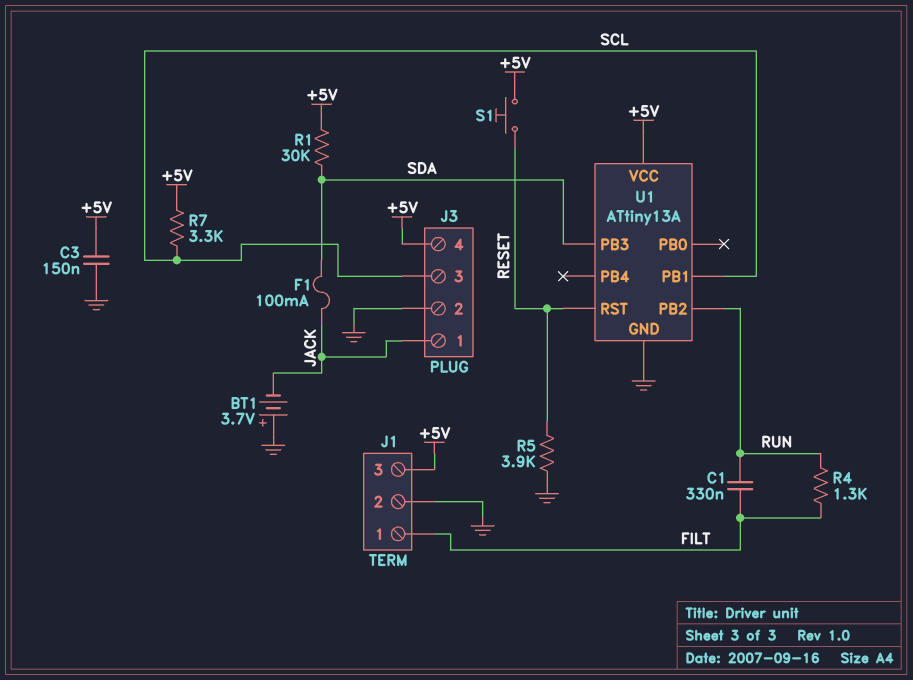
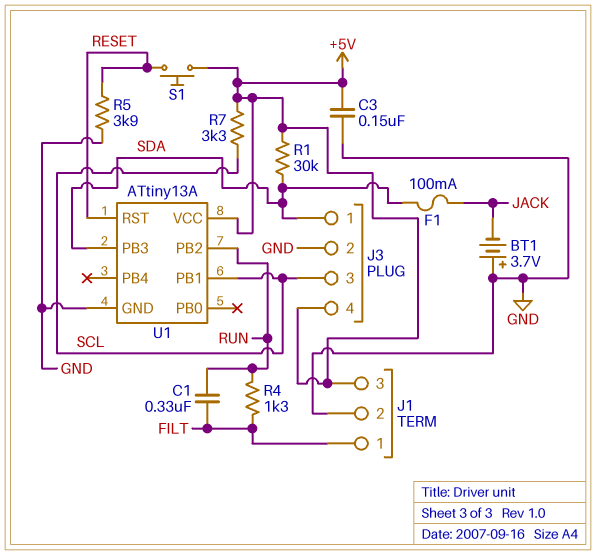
J3 pin 1: JACK -> SDA

